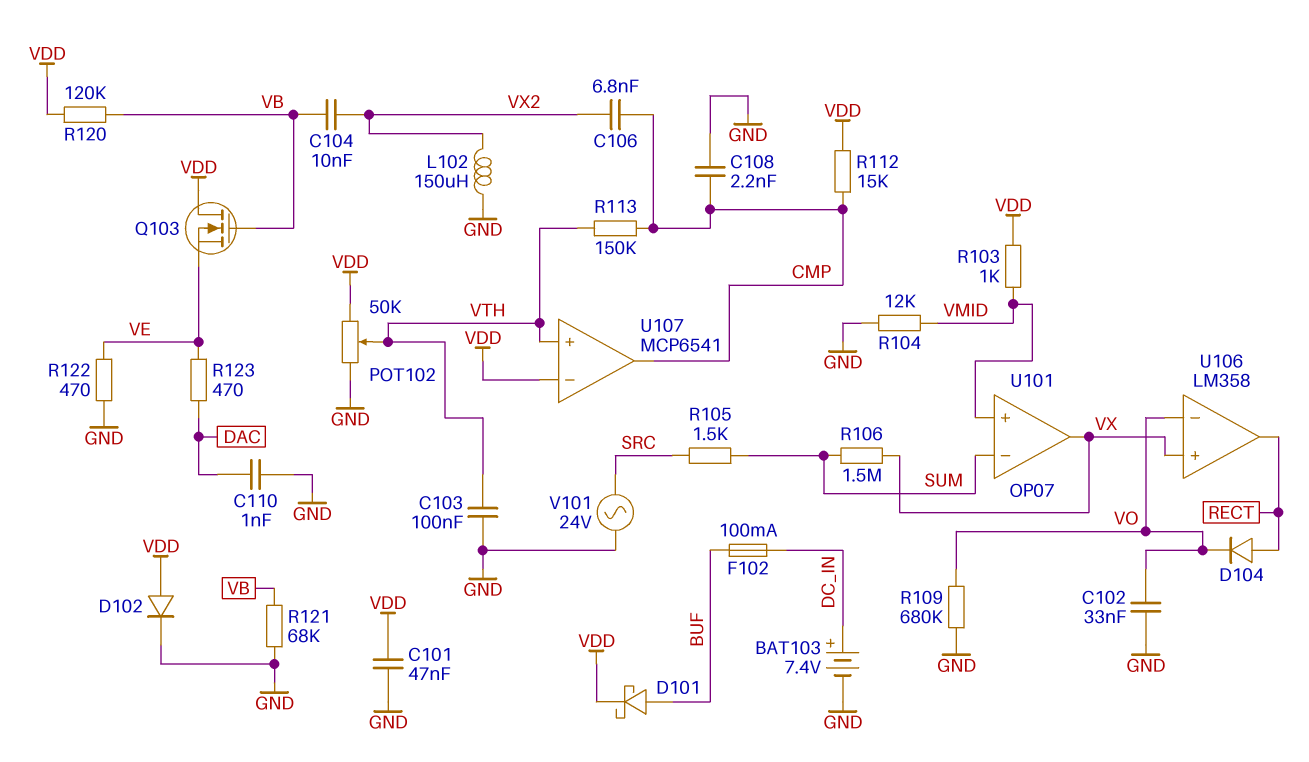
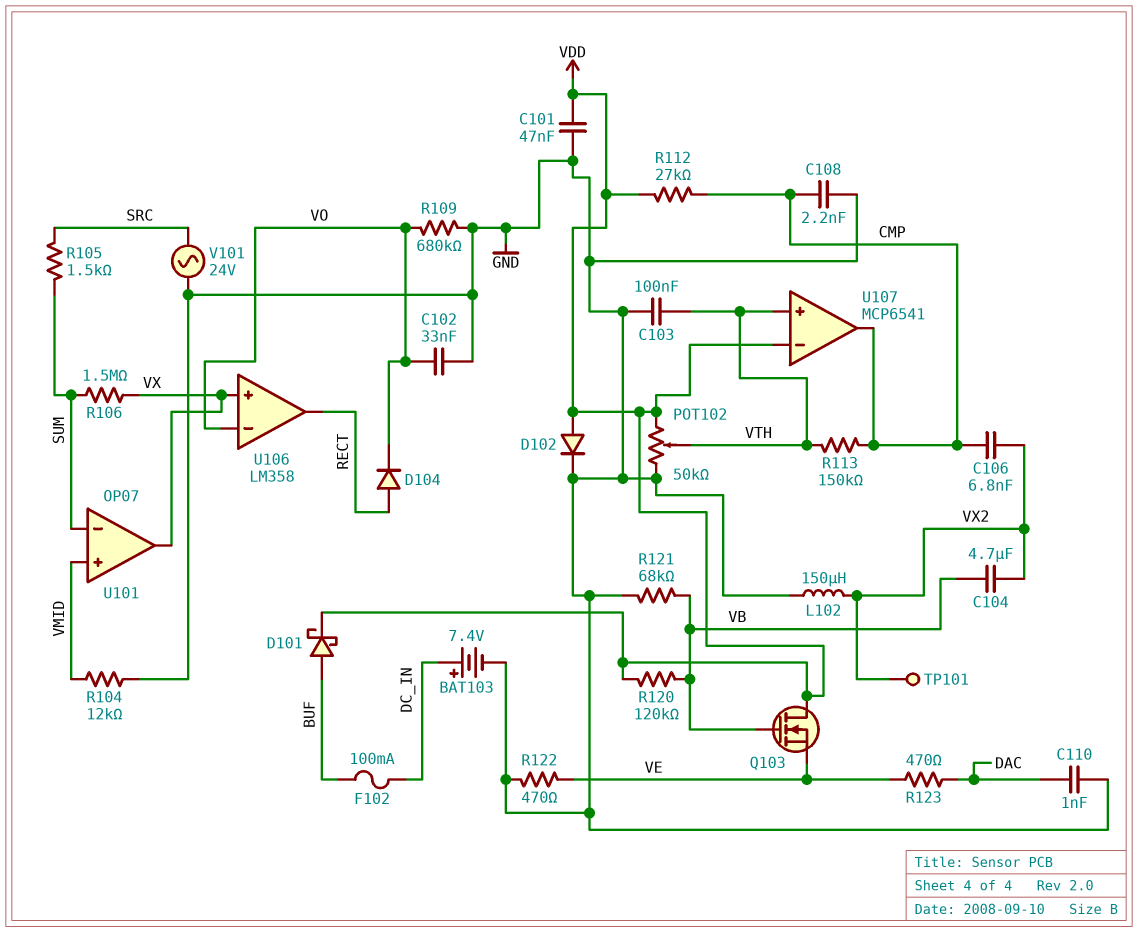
C104: 10nF (VB, VX2) -> 4.7uF (VB, VX2)
R103: 1k (VDD, VMID) -> none
R112: 15k (CMP, VDD) -> 27k (CMP, VDD)
TP101: none -> test point (VX2)

